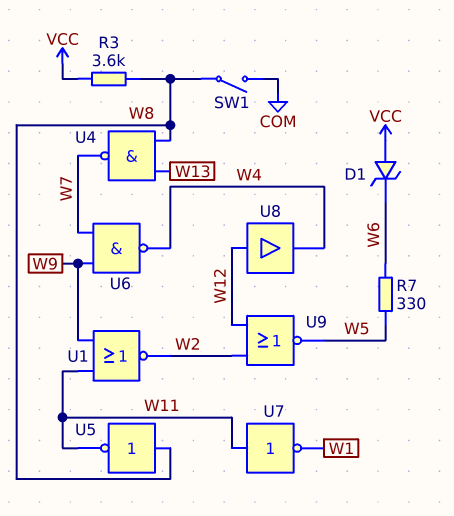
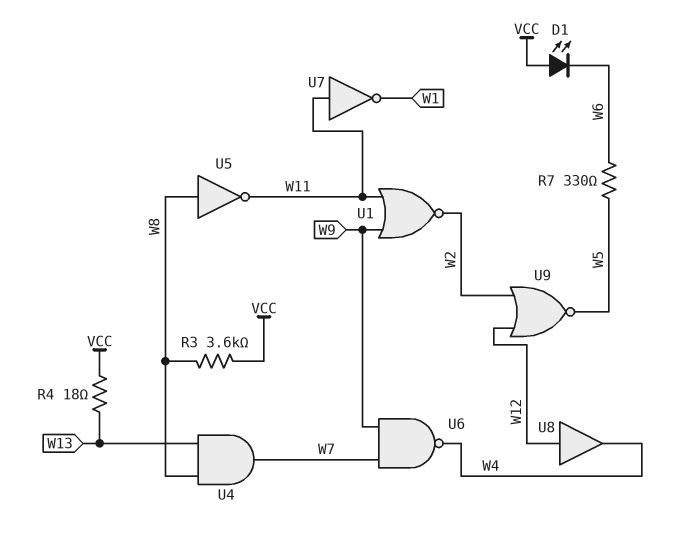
D1: zener (A VCC, K W6) -> LED (A VCC, K W6)
R4: none -> 18 (VCC, W13)
SW1: switch (COM, W8) -> none
U4: NAND (in W8, in W13, out W7) -> AND (in W8, in W13, out W7)

